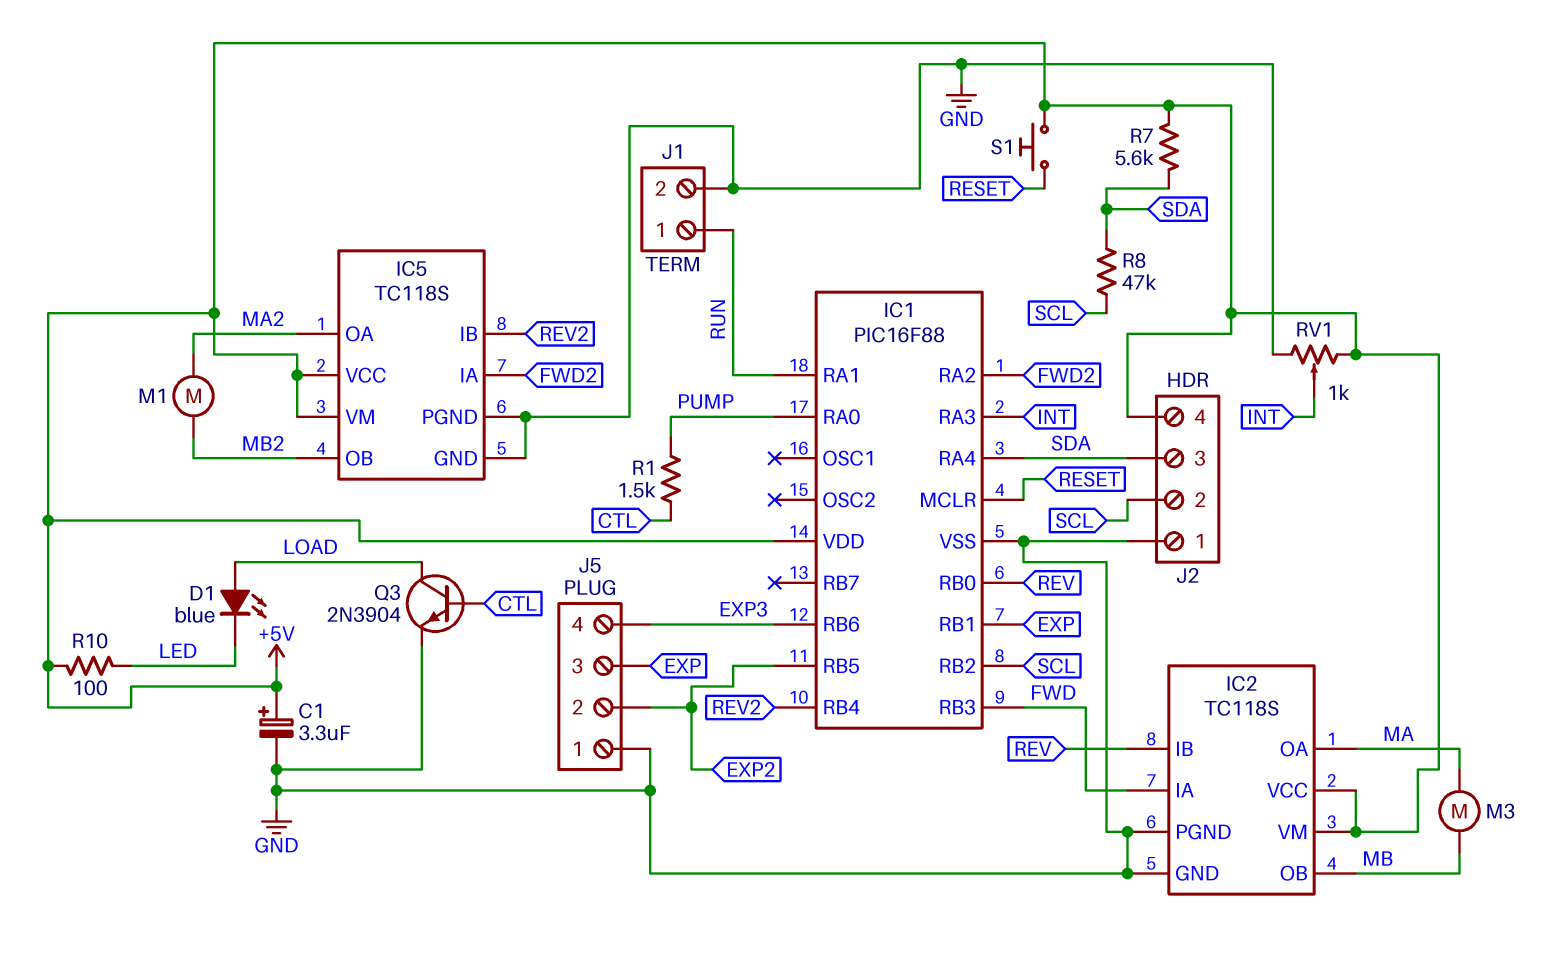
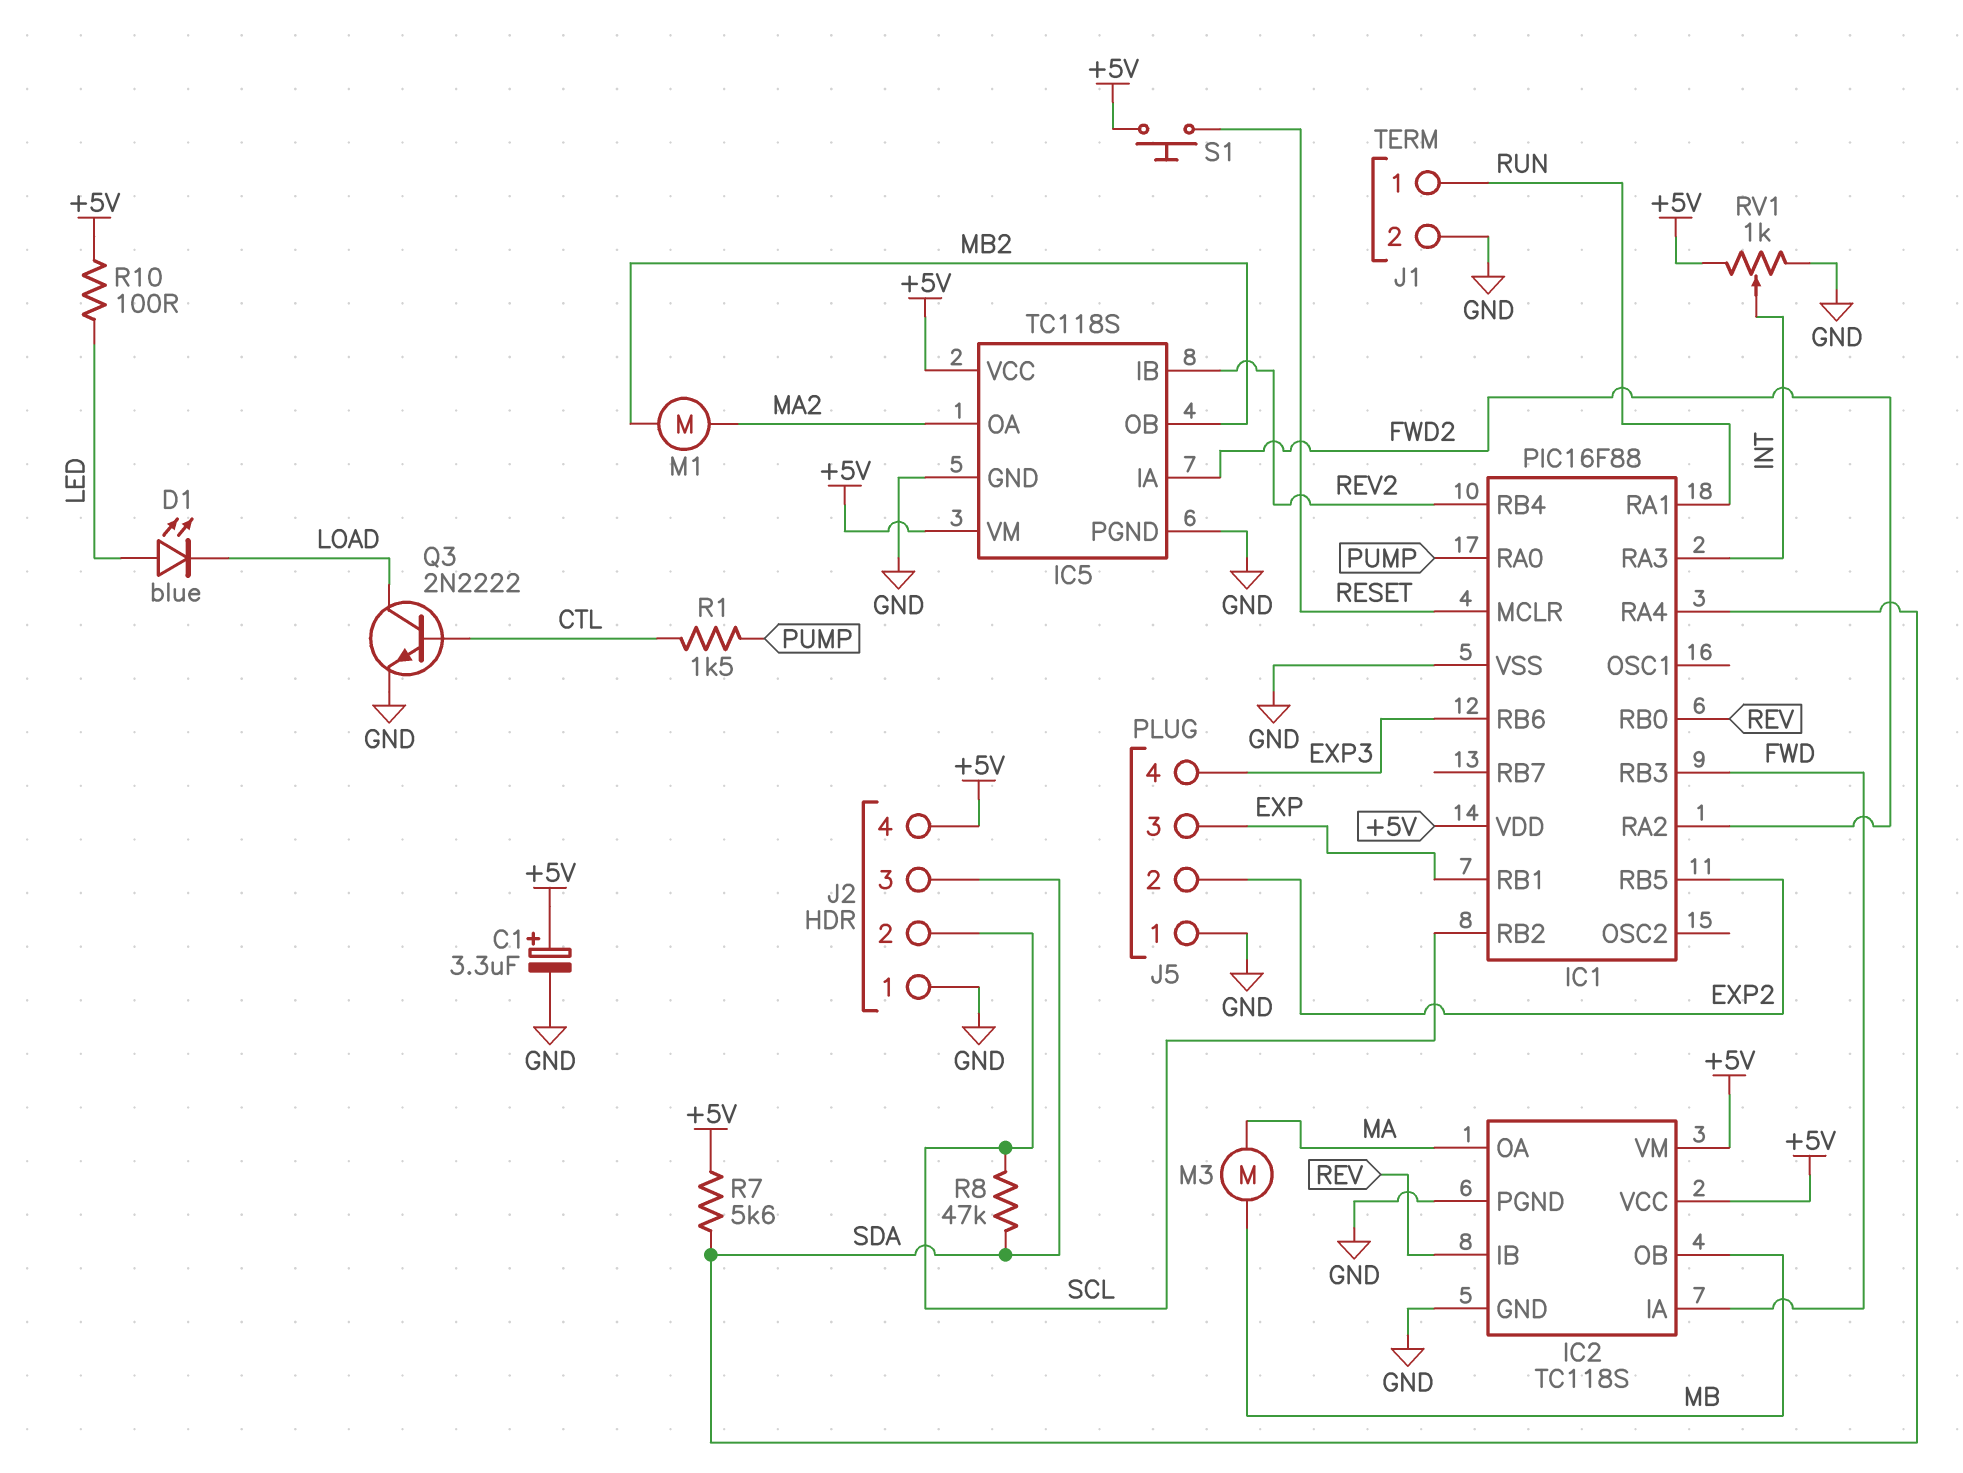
D1: LED blue (A LOAD, K LED) -> LED blue (A LED, K LOAD)
Q3: NPN 2N3904 (B CTL, C LOAD, E GND) -> NPN 2N2222 (B CTL, C LOAD, E GND)

